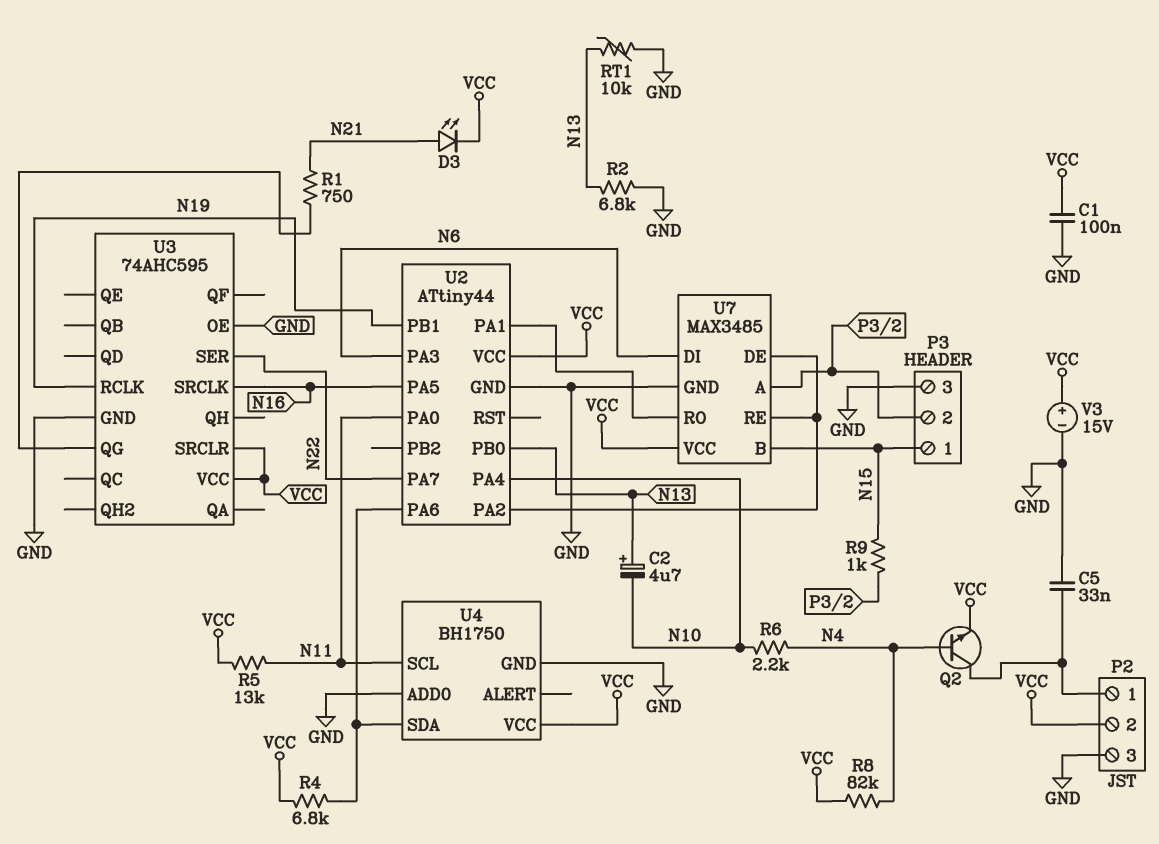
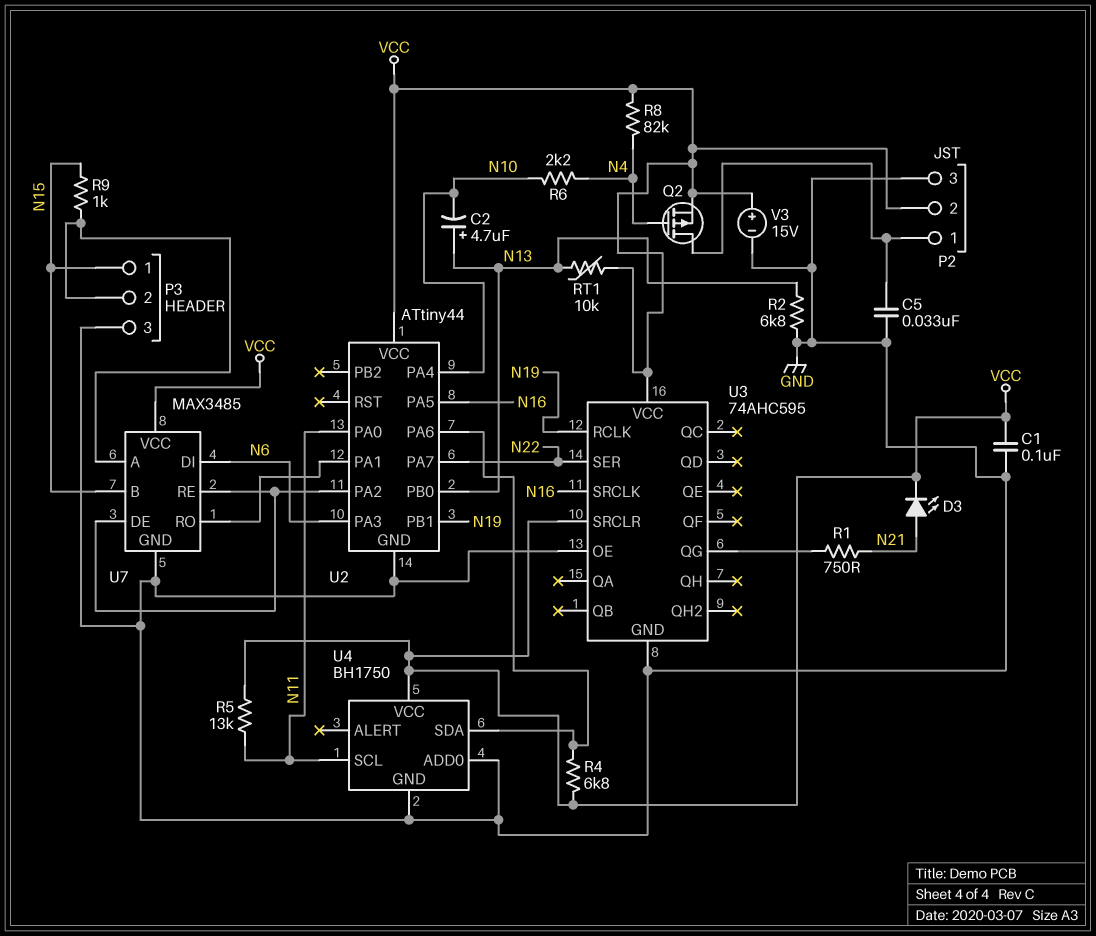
Q2: NPN (B N4, C P2/1, E VCC) -> PMOS (G N4, D P2/1, S VCC)
RT1: 10k (GND, N13) -> 10k (N13, VCC)

